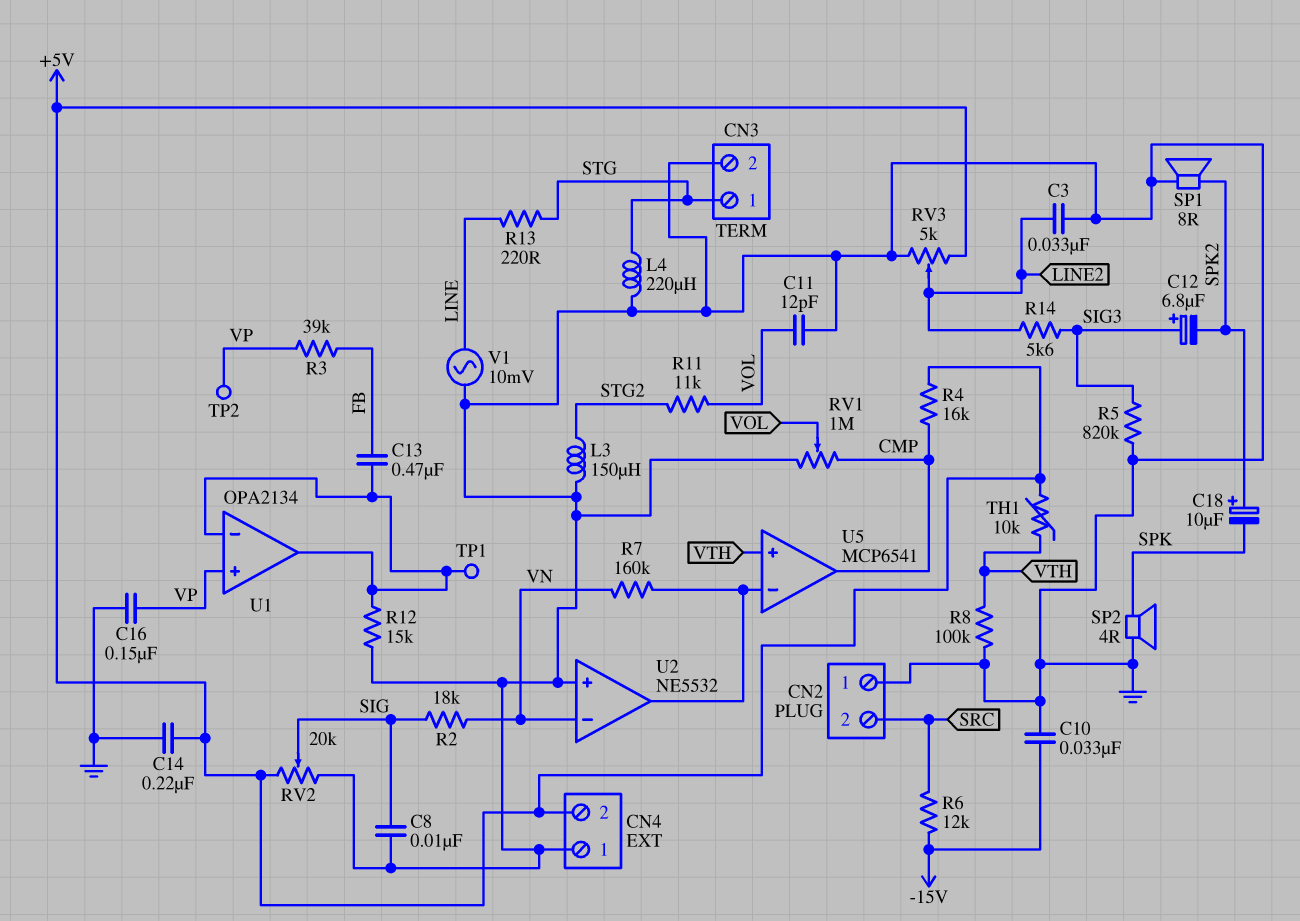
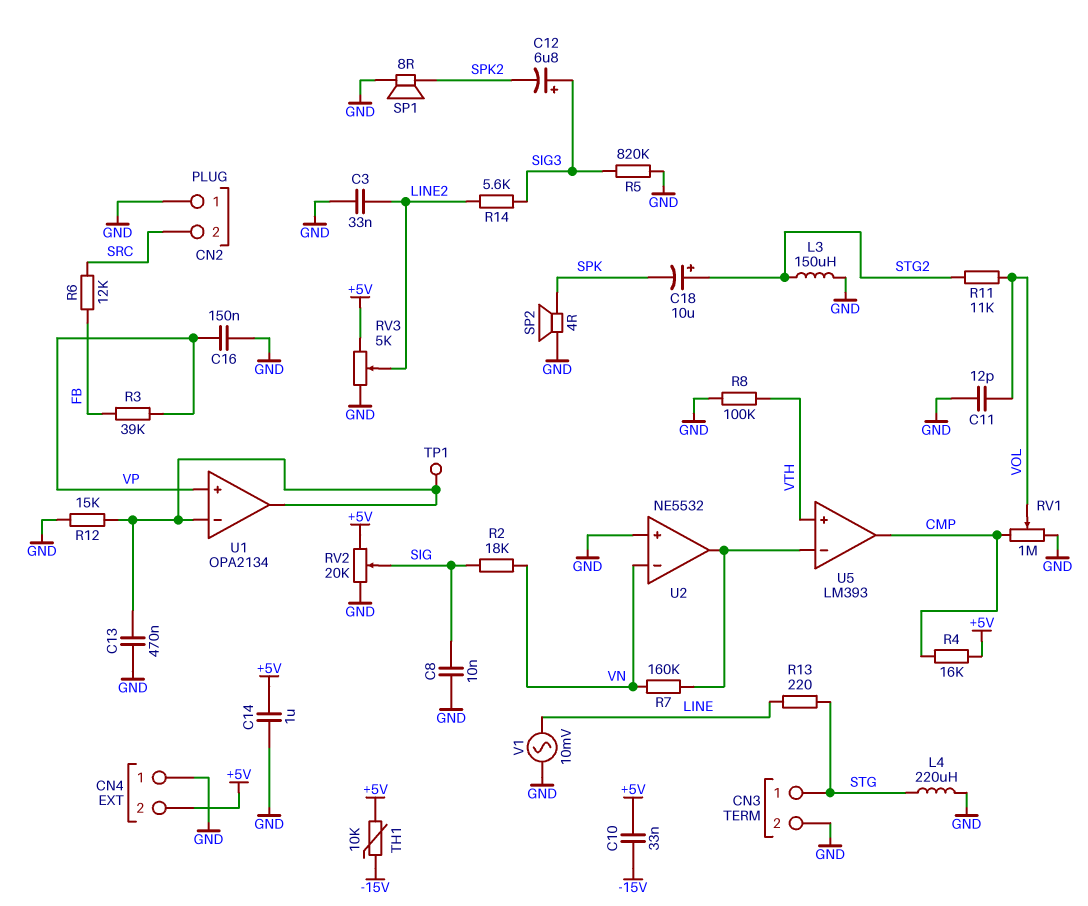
C10: 33nF (-15V, GND) -> 33nF (+5V, -15V)
C13: 470nF (FB, U1/in-) -> 470nF (GND, U1/in-)
C14: 220nF (+5V, GND) -> 1uF (+5V, GND)
C18: 10uF (plus SPK2, minus SPK) -> 10uF (plus STG2, minus SPK)
R6: 12k (-15V, SRC) -> 12k (FB, SRC)
TH1: 10k (+5V, VTH) -> 10k (+5V, -15V)
TP2: test point (VP) -> none
U5: MCP6541 -> LM393

